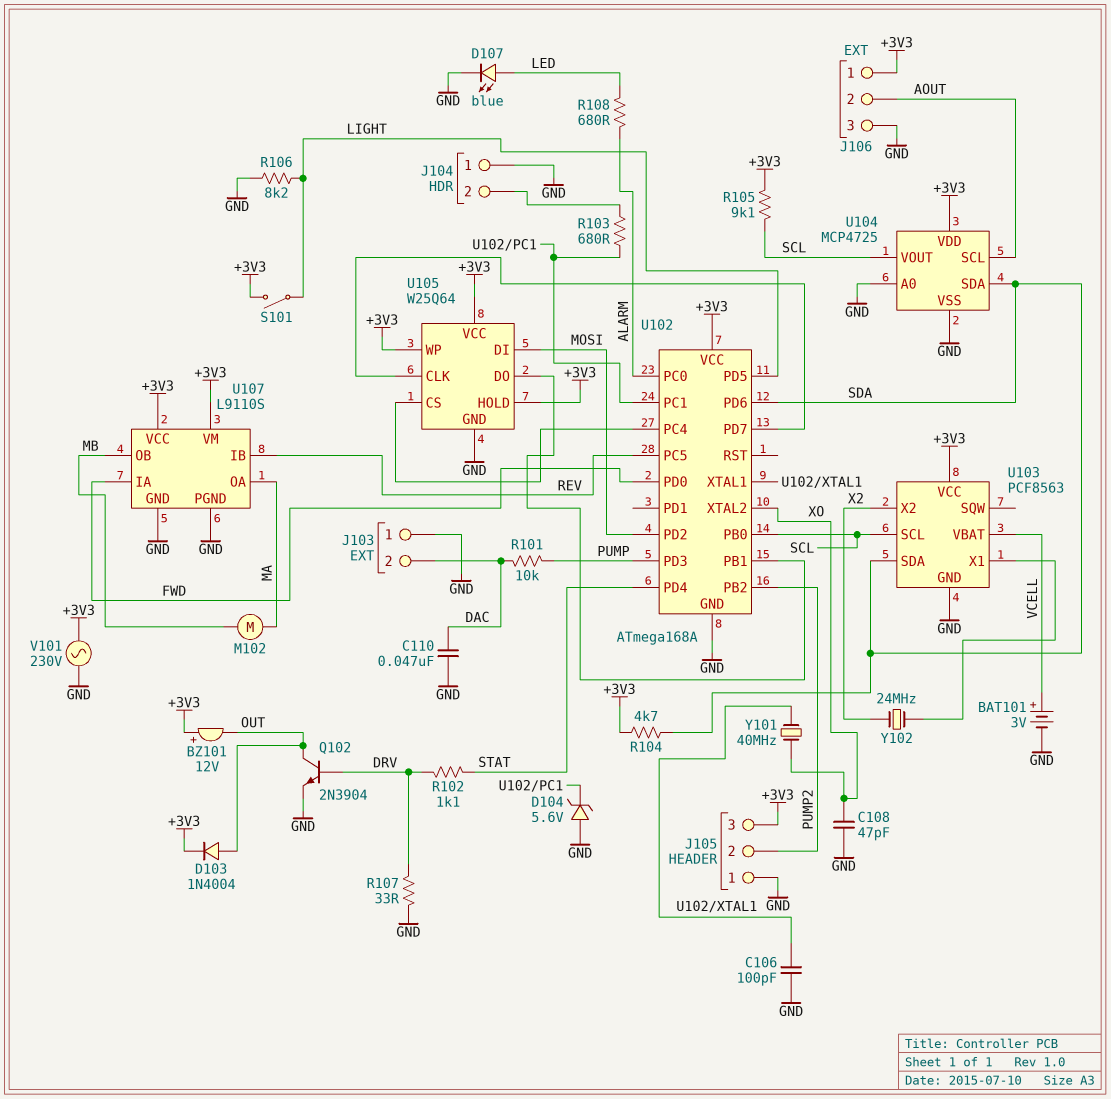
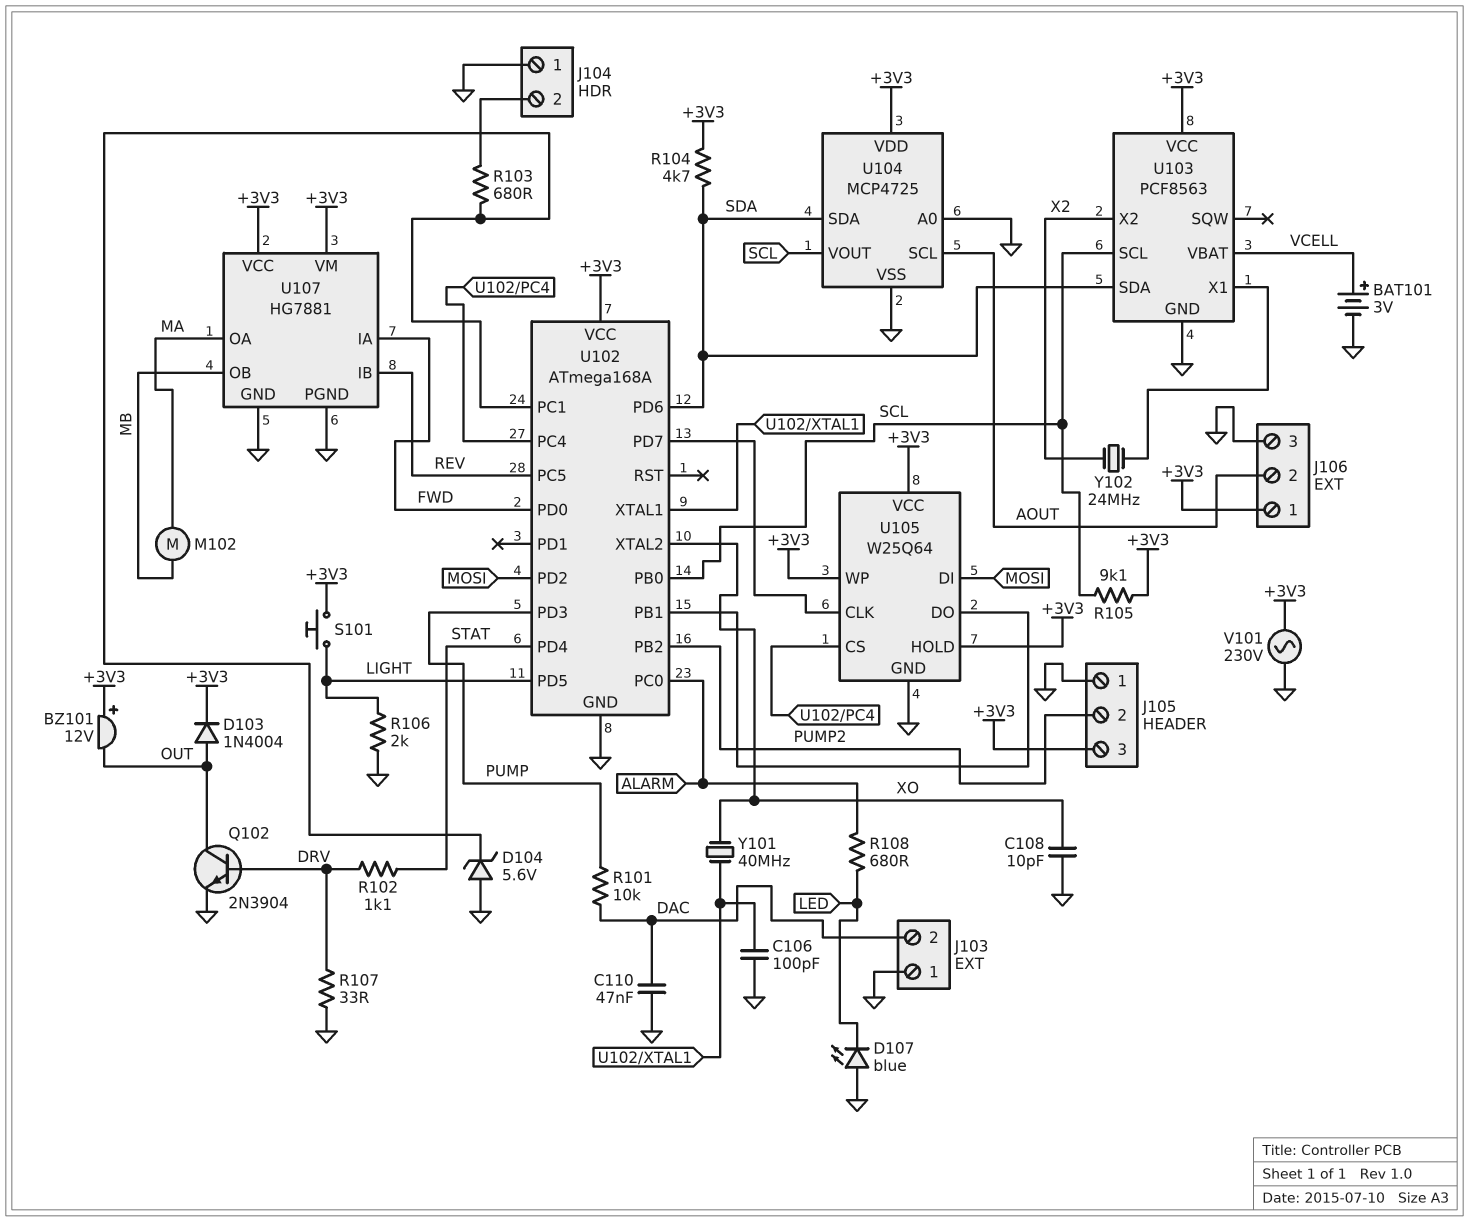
C108: 47pF (GND, XO) -> 10pF (GND, XO)
D107: LED blue (A LED, K GND) -> LED blue (A GND, K LED)
R106: 8.2k (GND, LIGHT) -> 2k (GND, LIGHT)
S101: switch (+3V3, LIGHT) -> button (+3V3, LIGHT)
U107: L9110S -> HG7881

